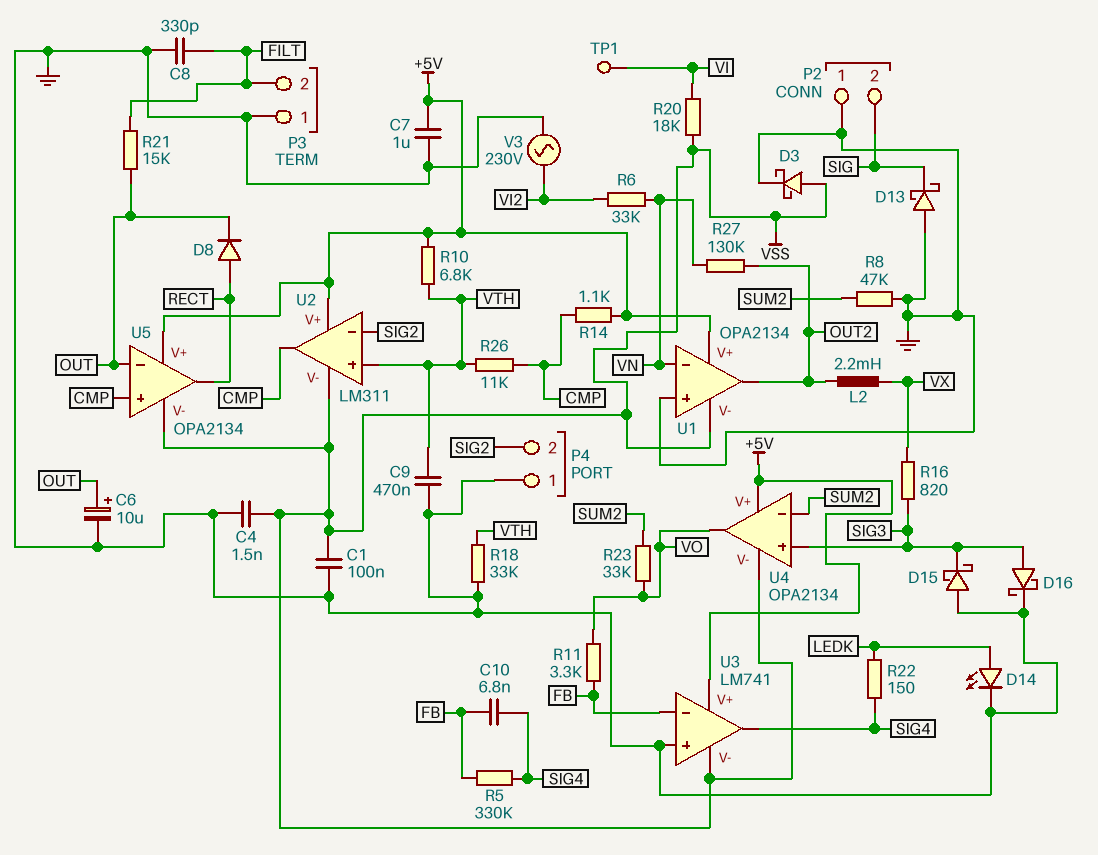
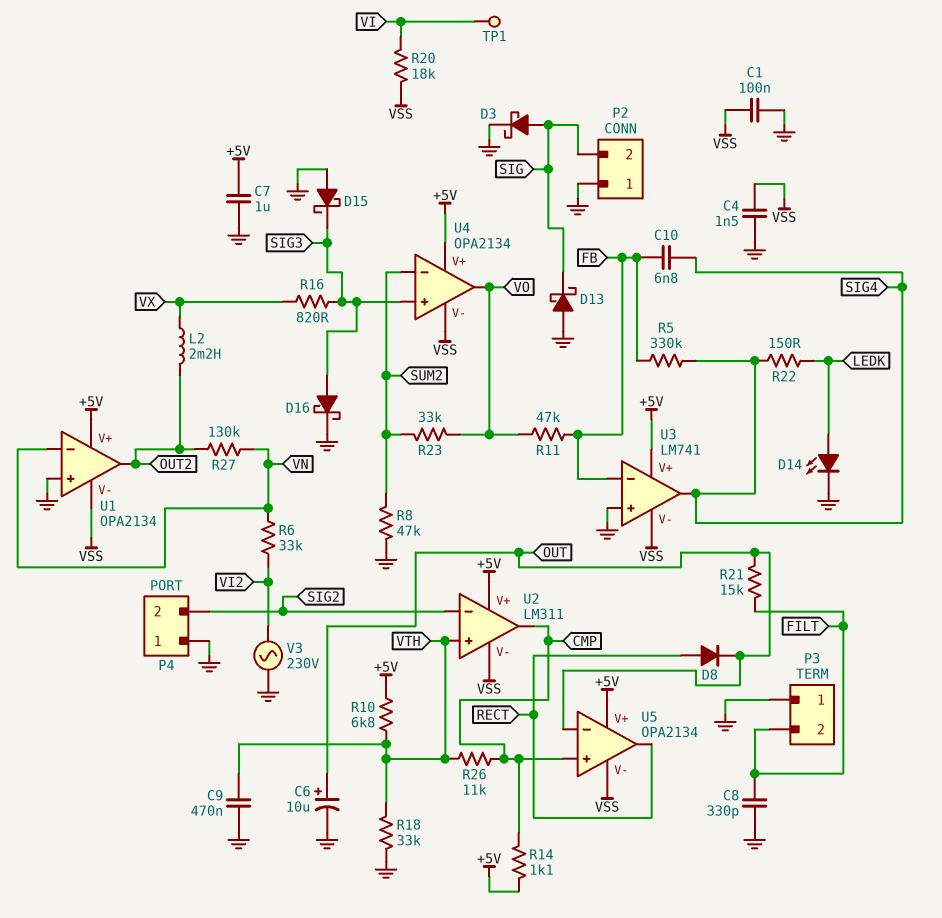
D3: schottky (A VSS, K GND) -> schottky (A SIG, K GND)
R11: 3.3k (FB, VO) -> 47k (FB, VO)

